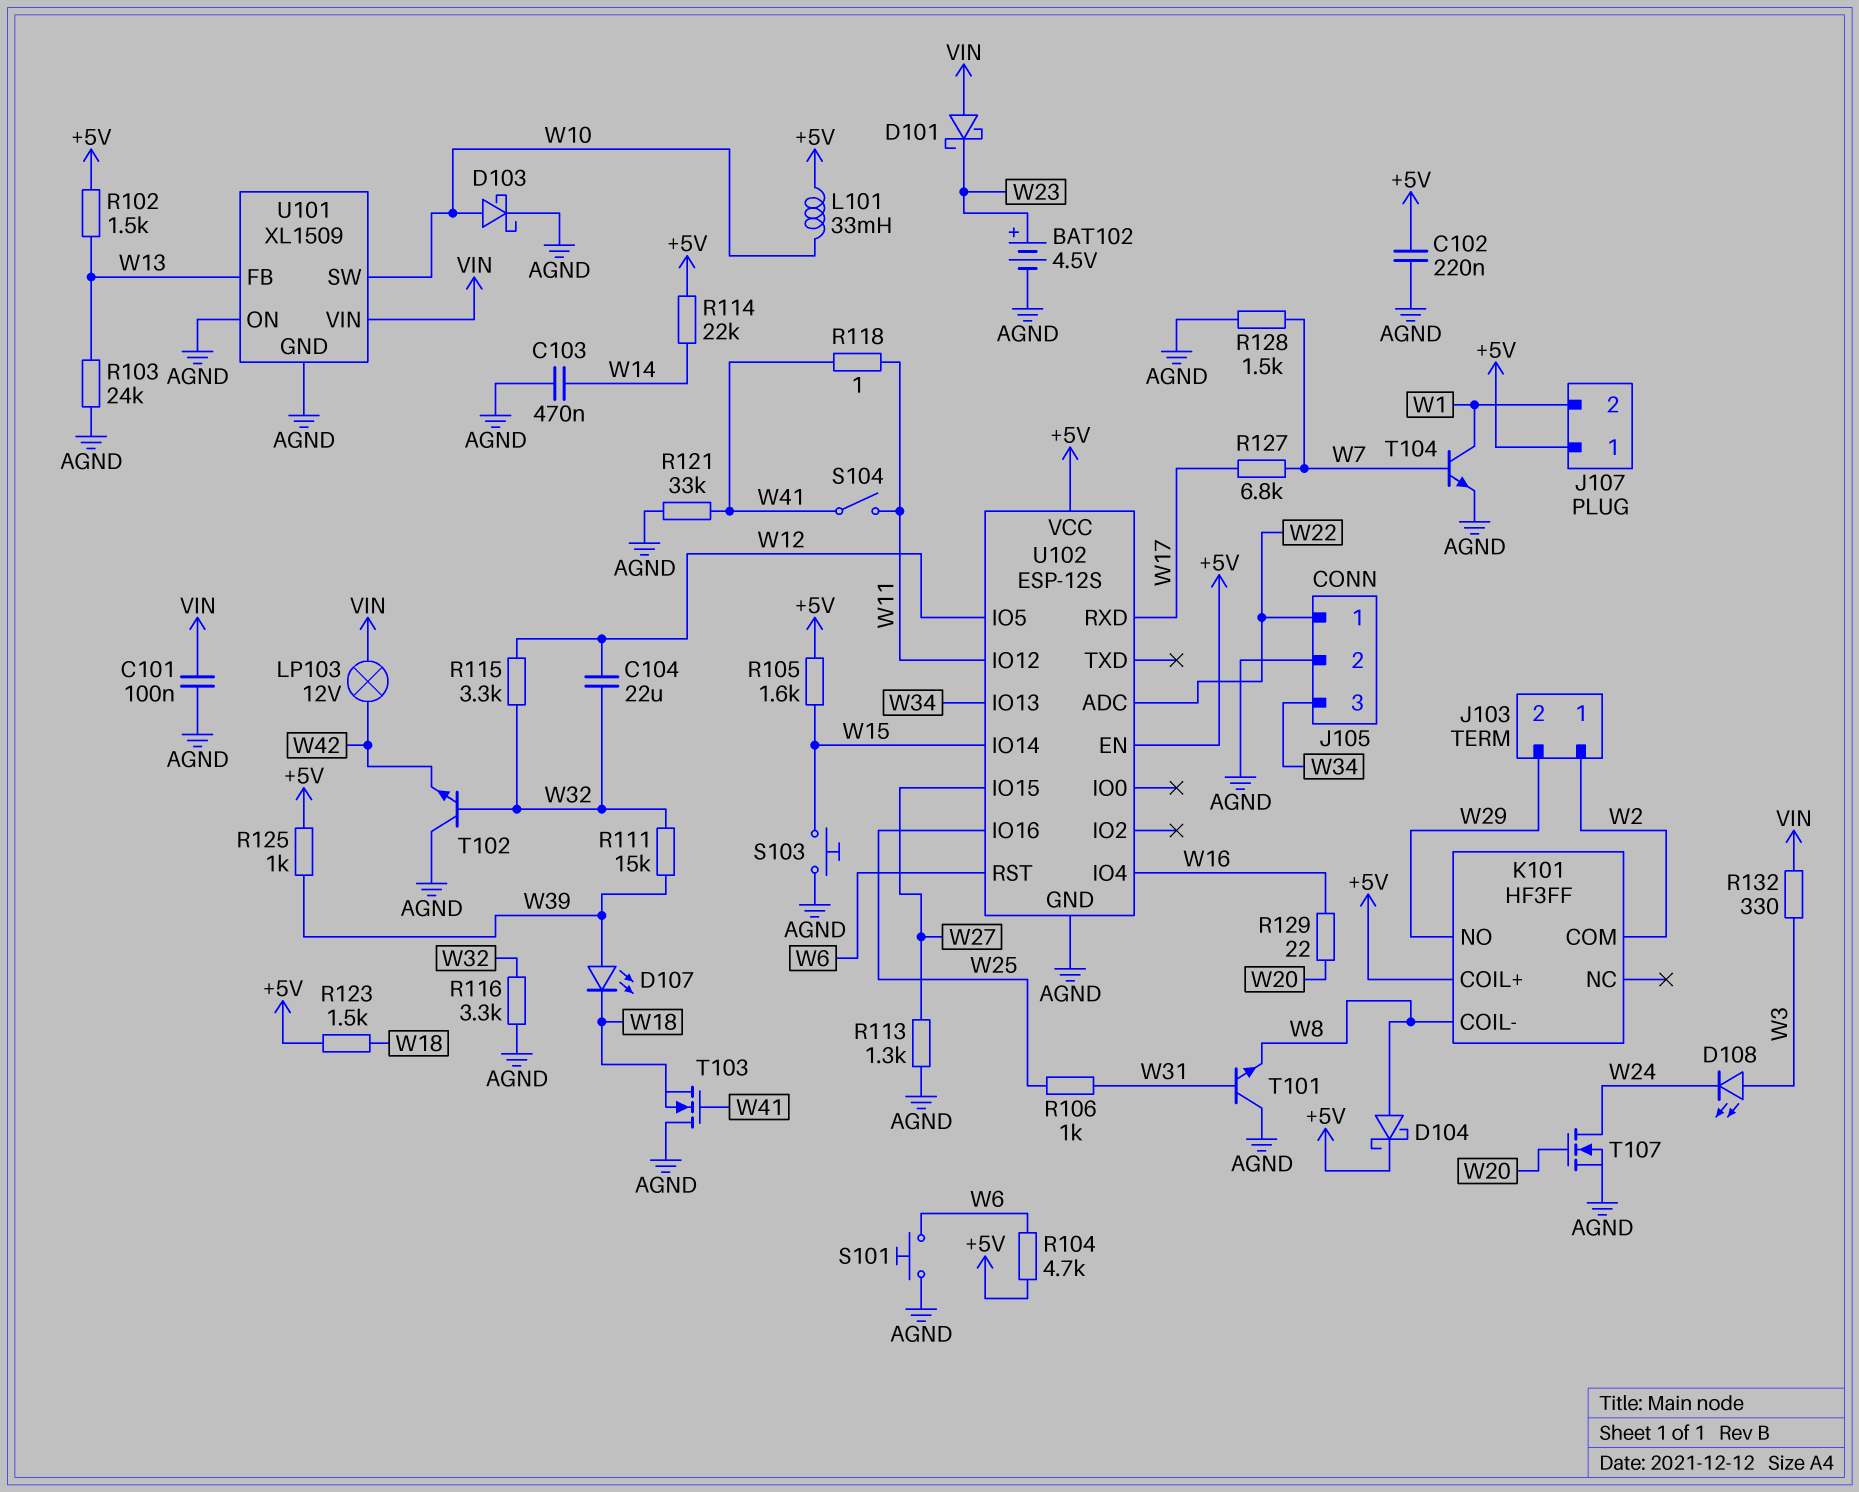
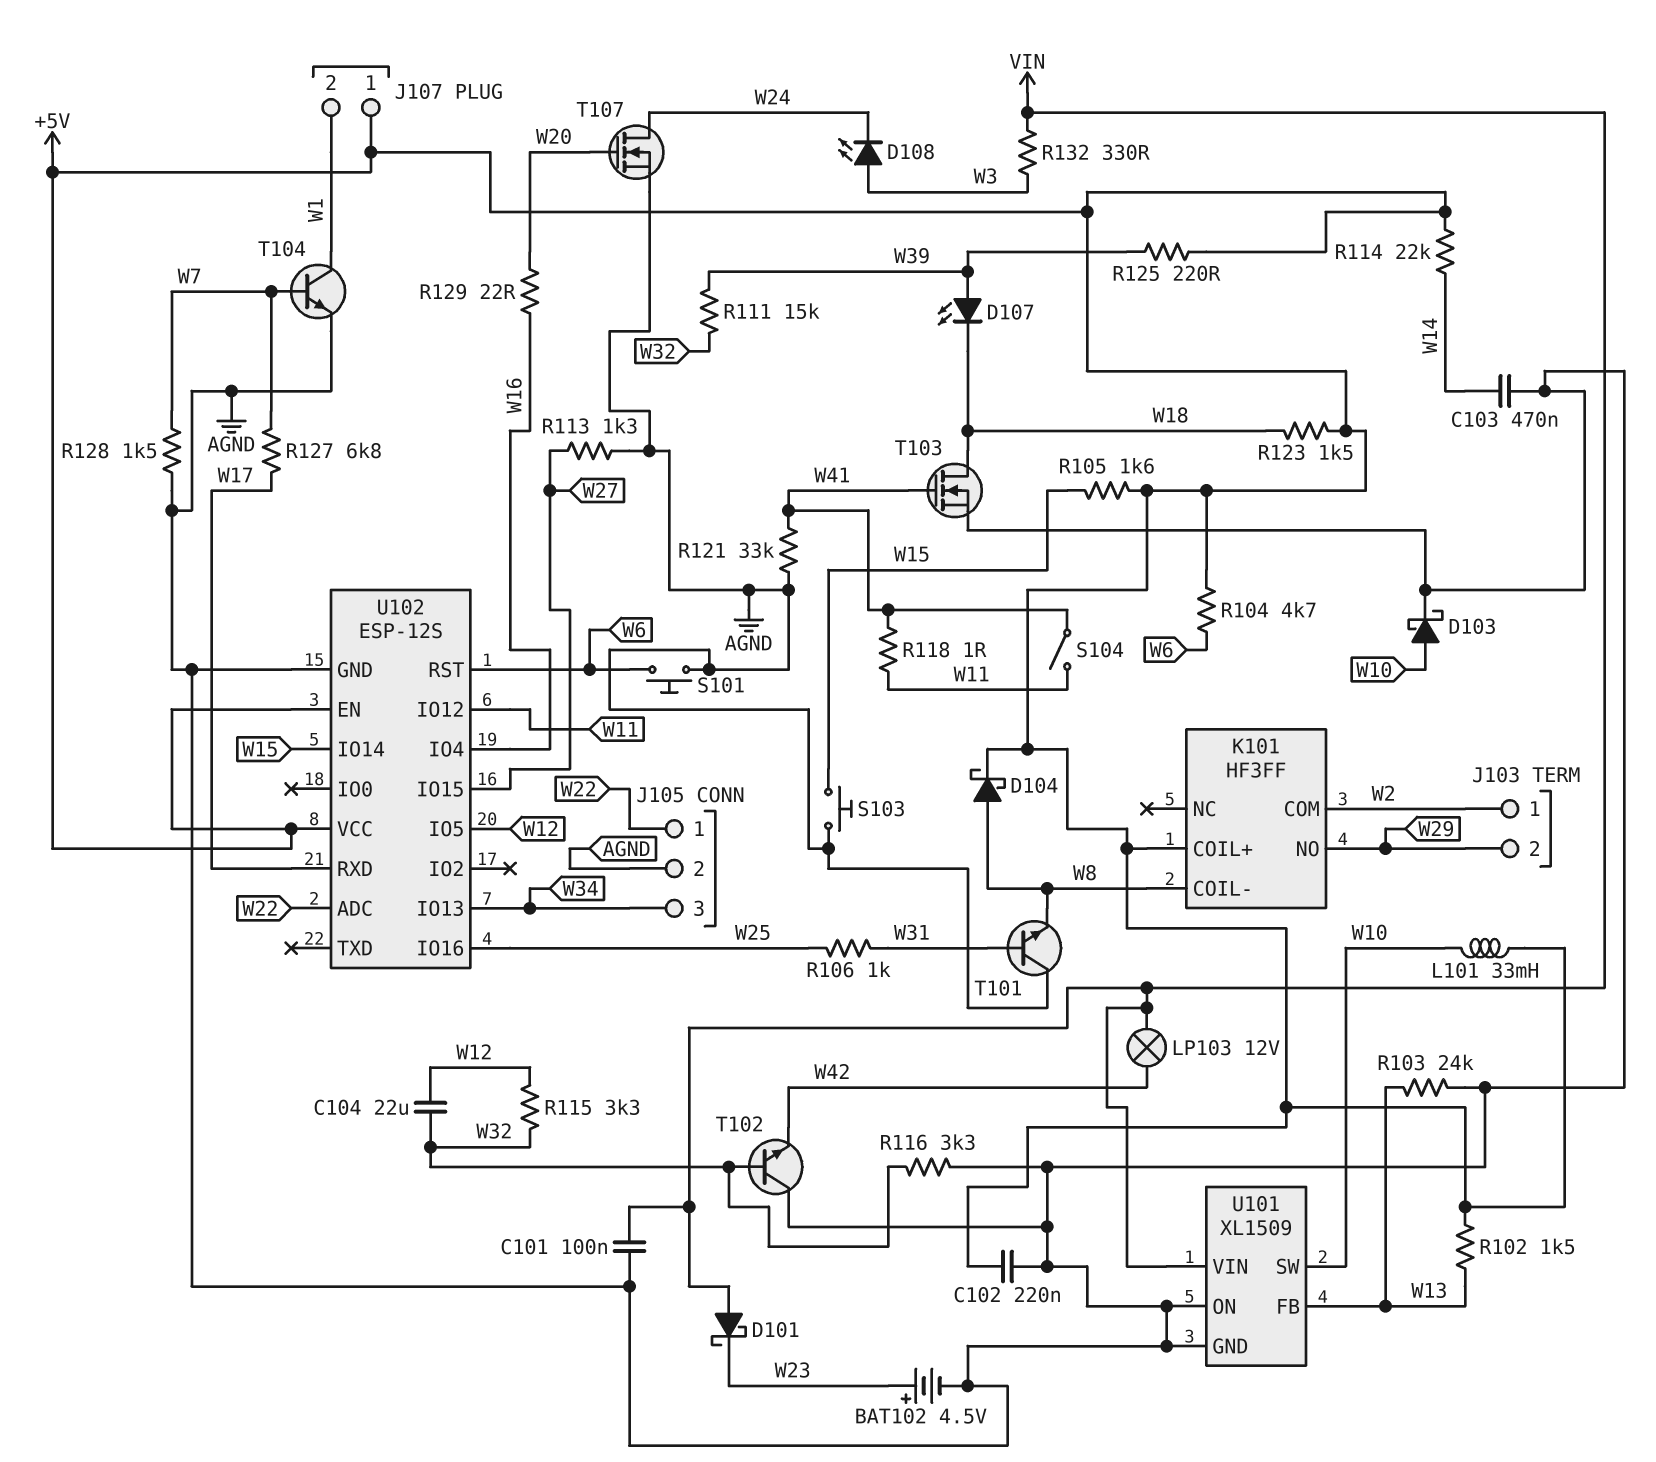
R125: 1k (+5V, W39) -> 220 (+5V, W39)
T103: NMOS (G W41, D AGND, S W18) -> NMOS (G W41, D W18, S AGND)

